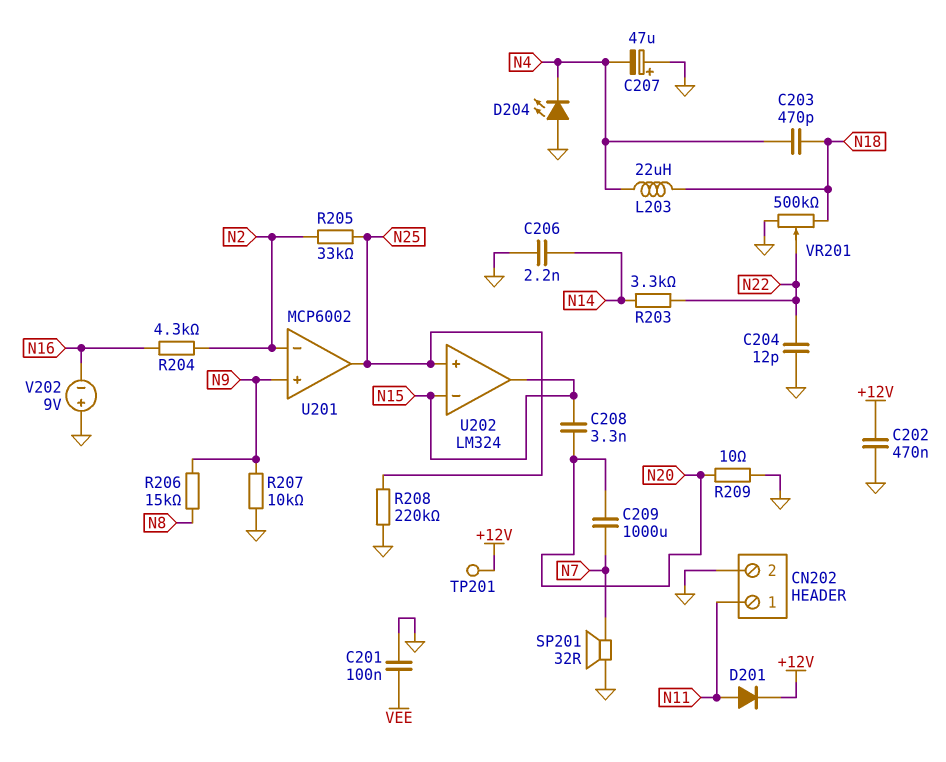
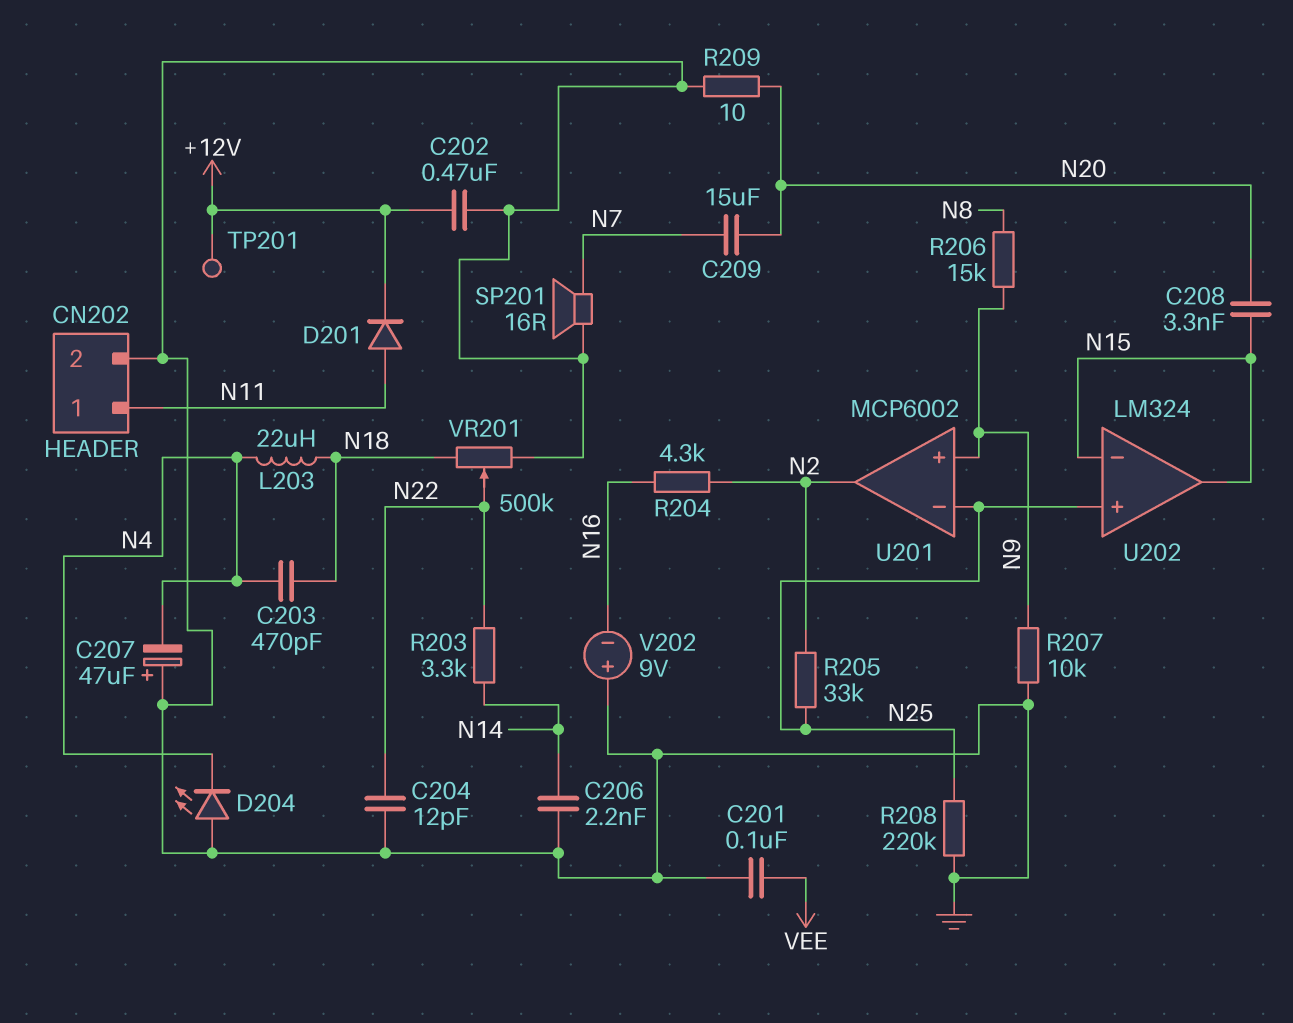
C209: 1000uF (N7, N20) -> 15uF (N7, N20)
SP201: speaker 32R (GND, N7) -> speaker 16R (GND, N7)
U201 pin in-: N2 -> N25
U201 pin out: N25 -> N2

